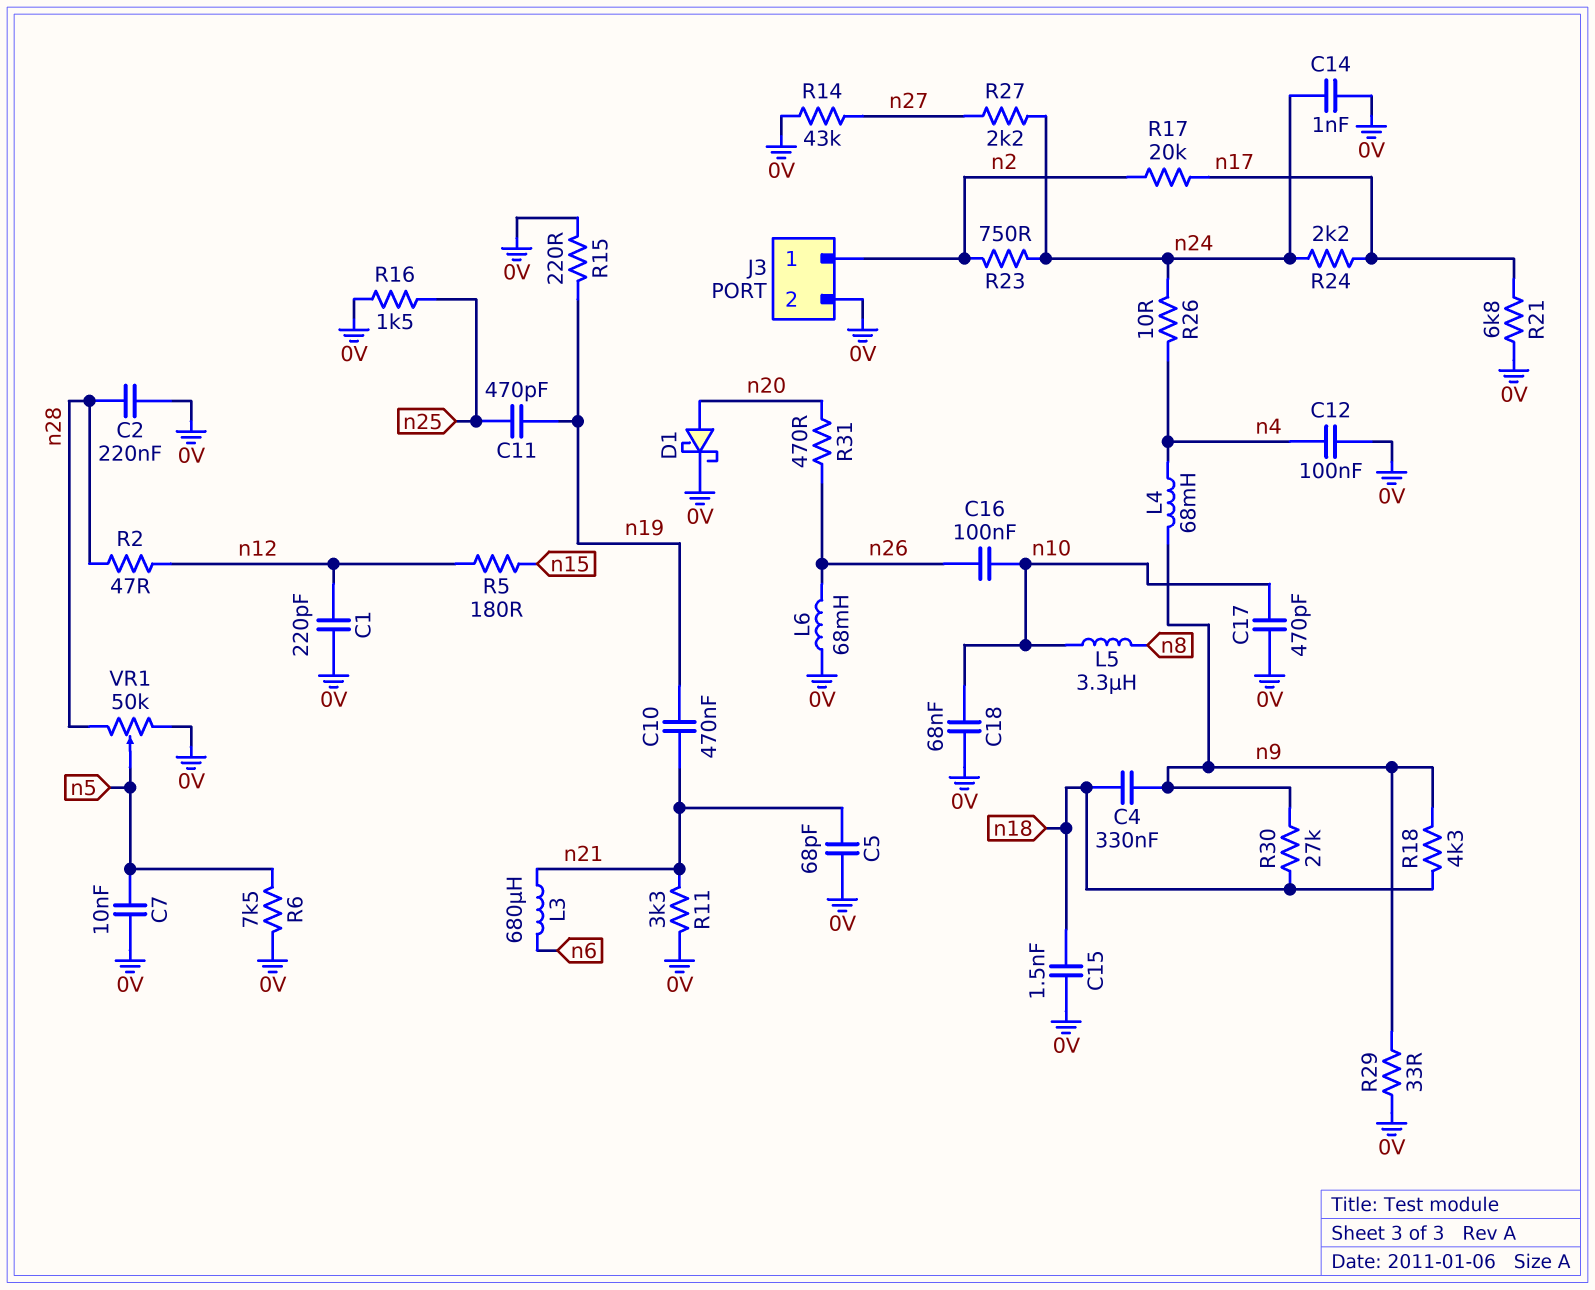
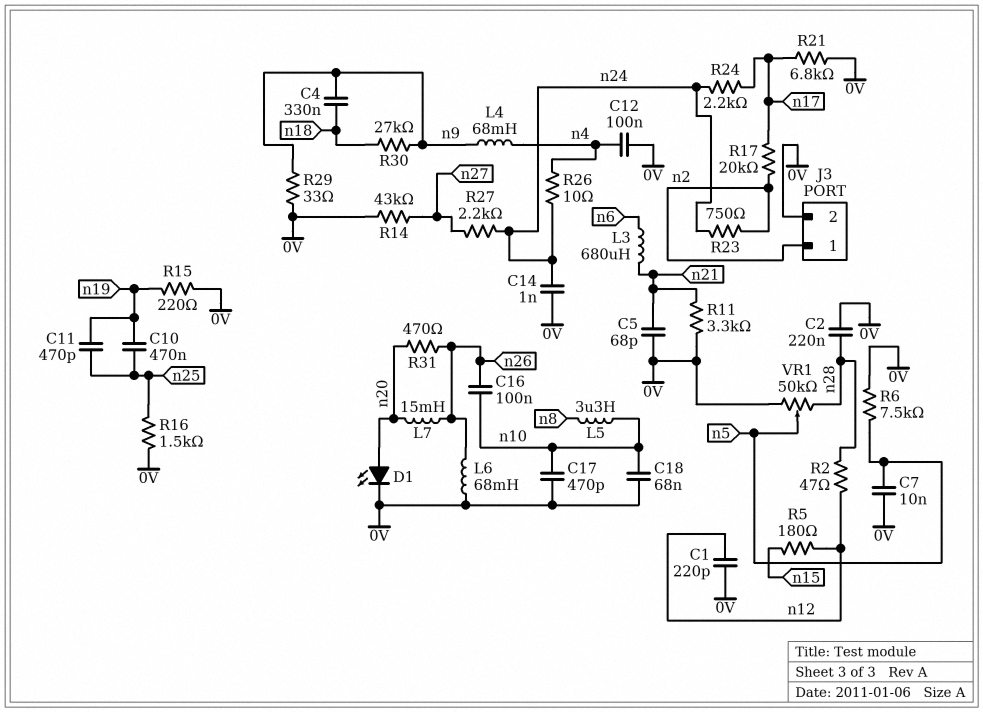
C10: 470nF (n19, n21) -> 470nF (n19, n25)
C15: 1.5nF (0V, n18) -> none
D1: schottky (A n20, K 0V) -> LED (A n20, K 0V)
L7: none -> 15mH (n20, n26)
R18: 4.3k (n9, n18) -> none

